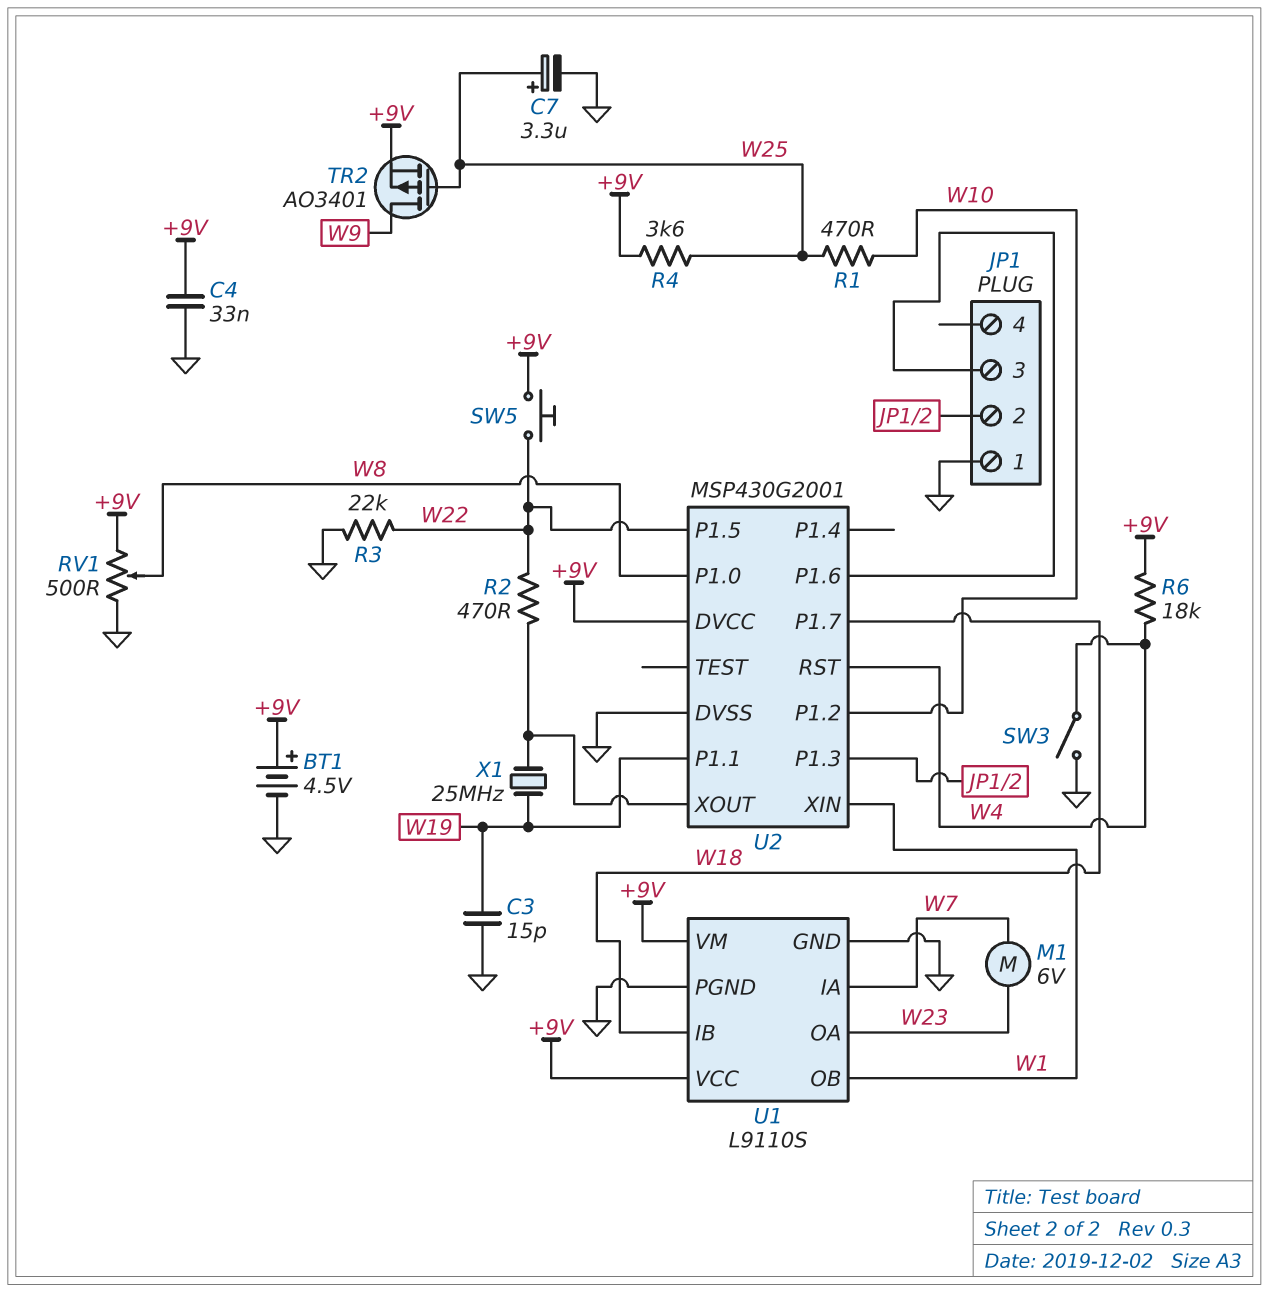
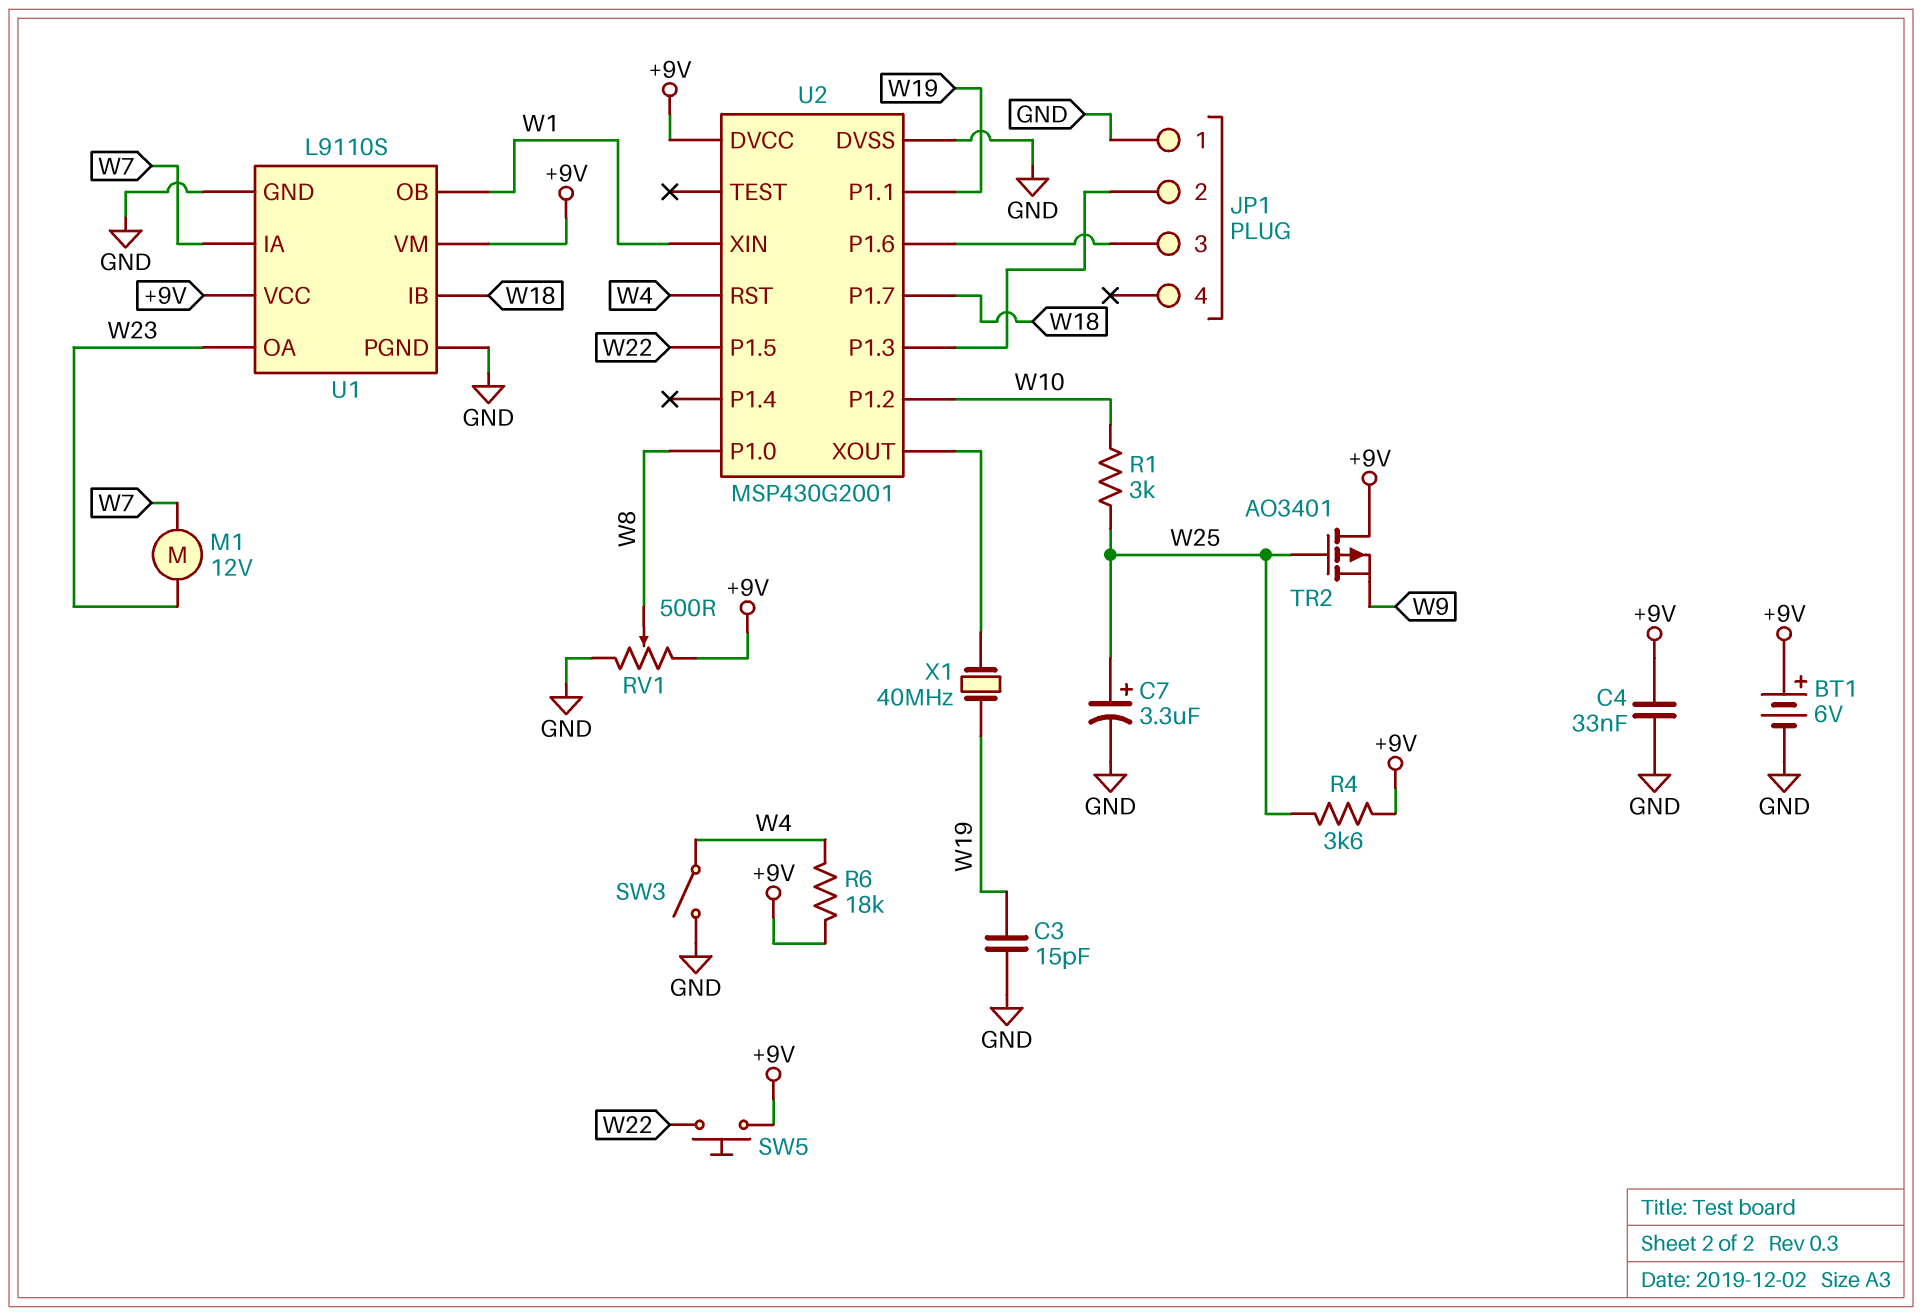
BT1: 4.5V (plus +9V, minus GND) -> 6V (plus +9V, minus GND)
M1: motor 6V (W7, W23) -> motor 12V (W7, W23)
R1: 470 (W10, W25) -> 3k (W10, W25)
R2: 470 (U2/XOUT, W22) -> none
R3: 22k (GND, W22) -> none
TR2: PMOS AO3401 (G W25, D W9, S +9V) -> PMOS AO3401 (G W25, D +9V, S W9)
X1: 25MHz (U2/XOUT, W19) -> 40MHz (U2/XOUT, W19)

